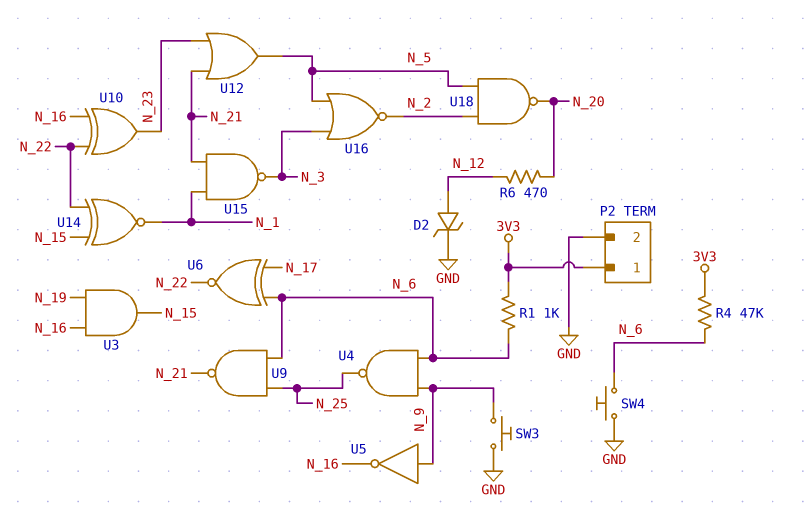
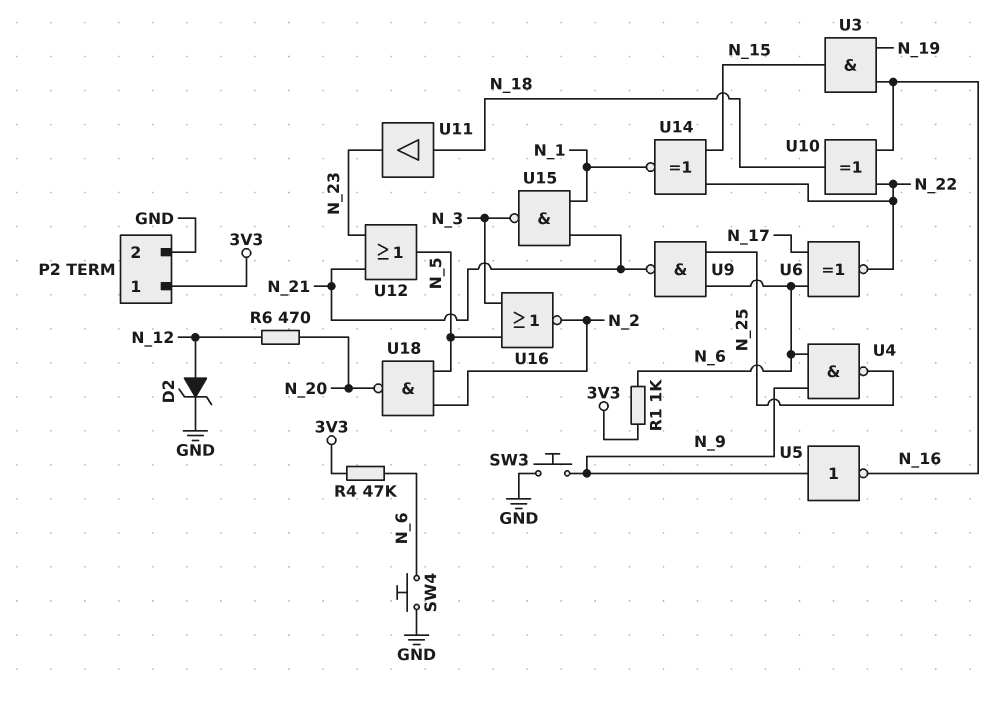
U10: XOR (in N_16, in N_22, out N_23) -> XOR (in N_16, in N_22, out N_18)
U11: none -> buffer (in N_18, out N_23)

